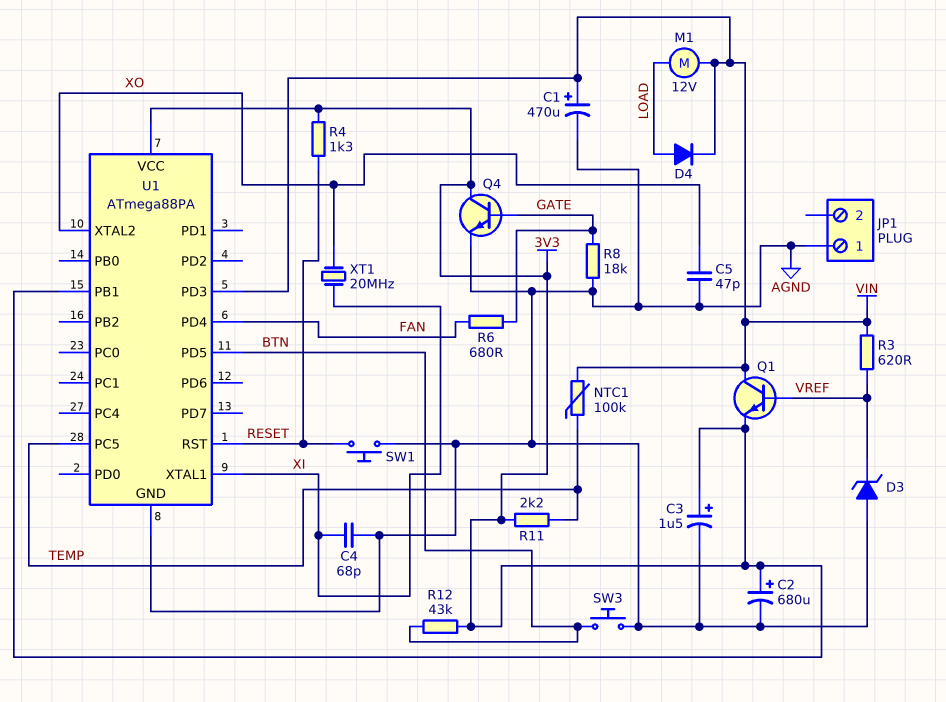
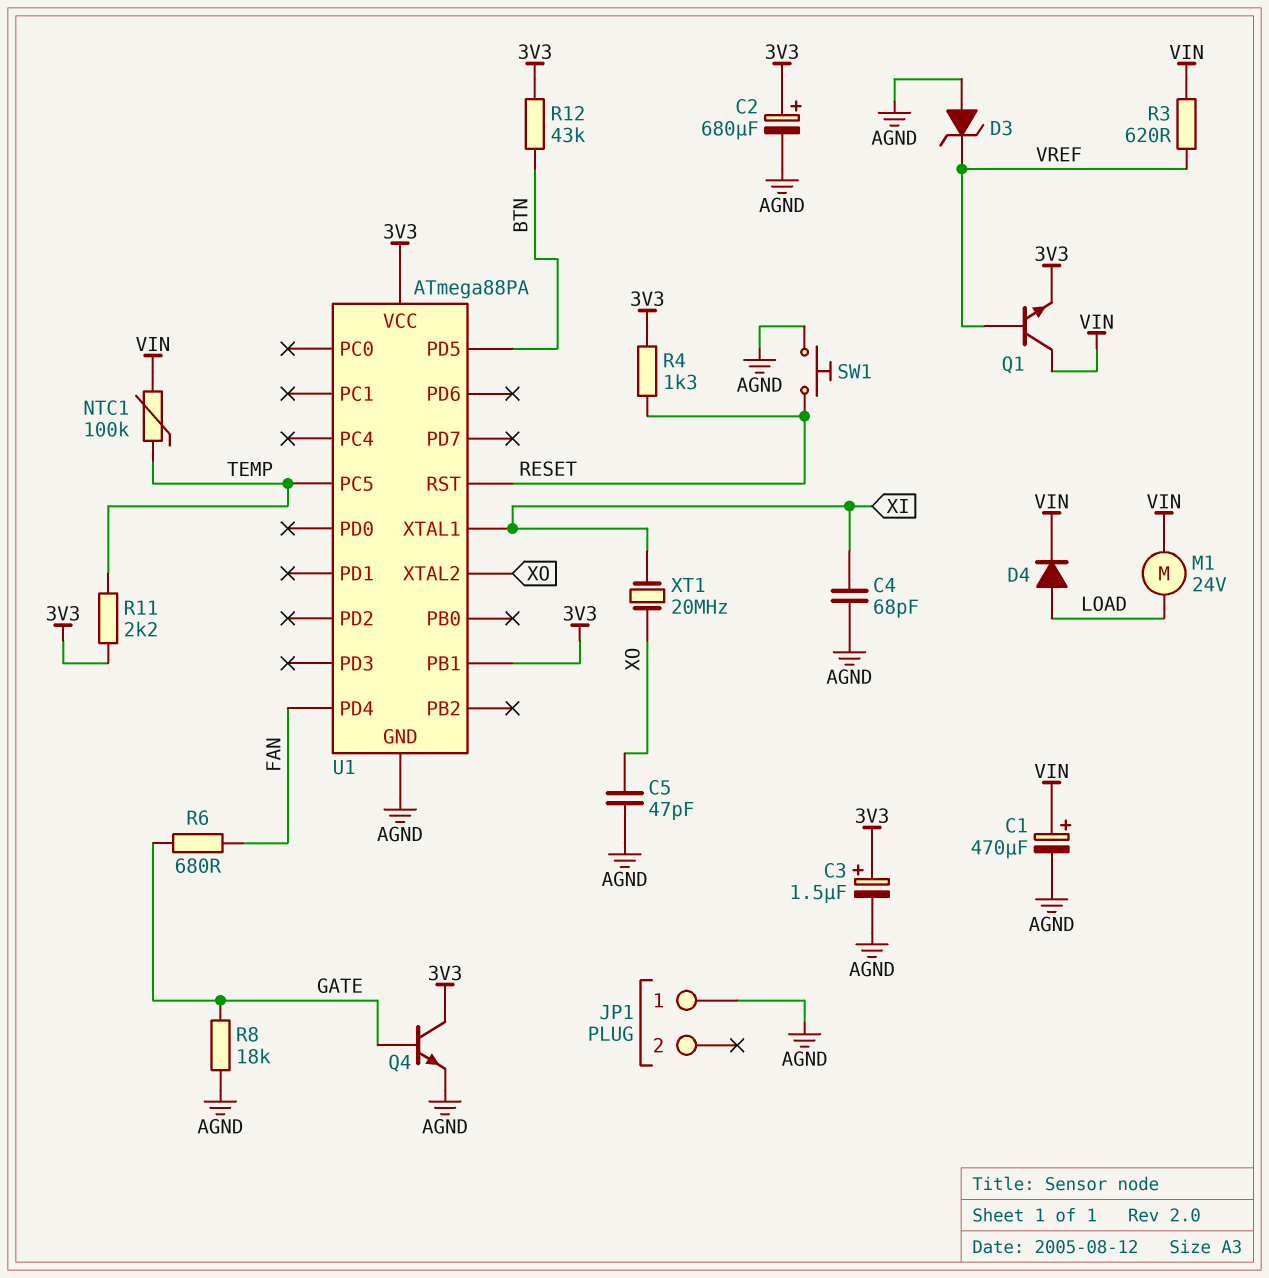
M1: motor 12V (LOAD, VIN) -> motor 24V (LOAD, VIN)
SW3: button (AGND, BTN) -> none
U1 pin PD3: VIN -> none

